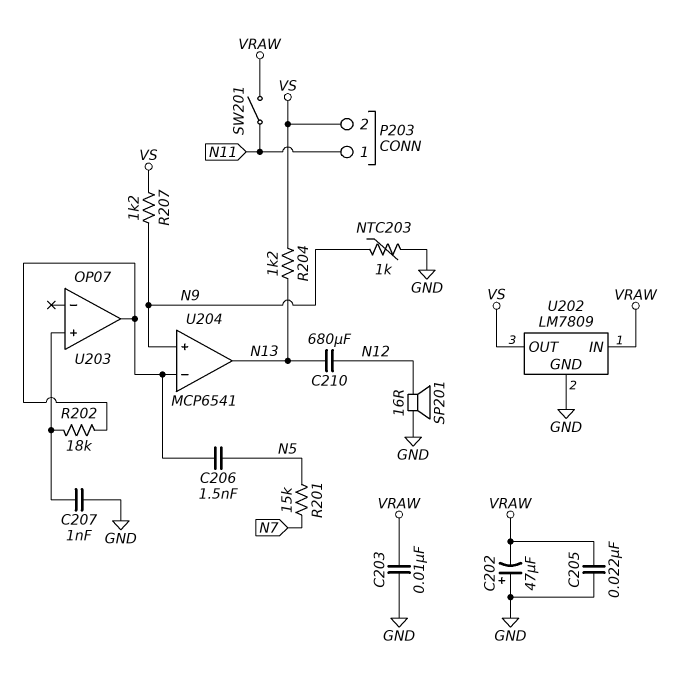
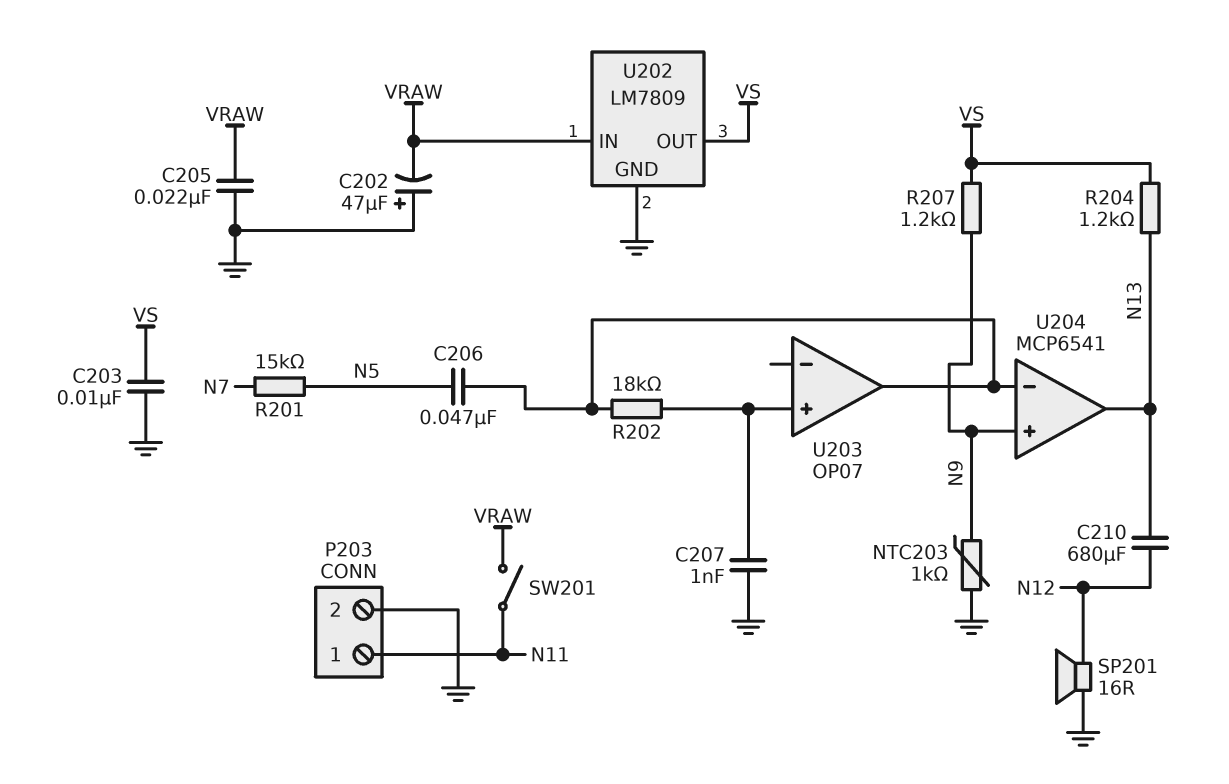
C203: 10nF (GND, VRAW) -> 10nF (GND, VS)
C206: 1.5nF (N5, U203/out) -> 47nF (N5, U203/out)
P203 pin 2: VS -> GND

